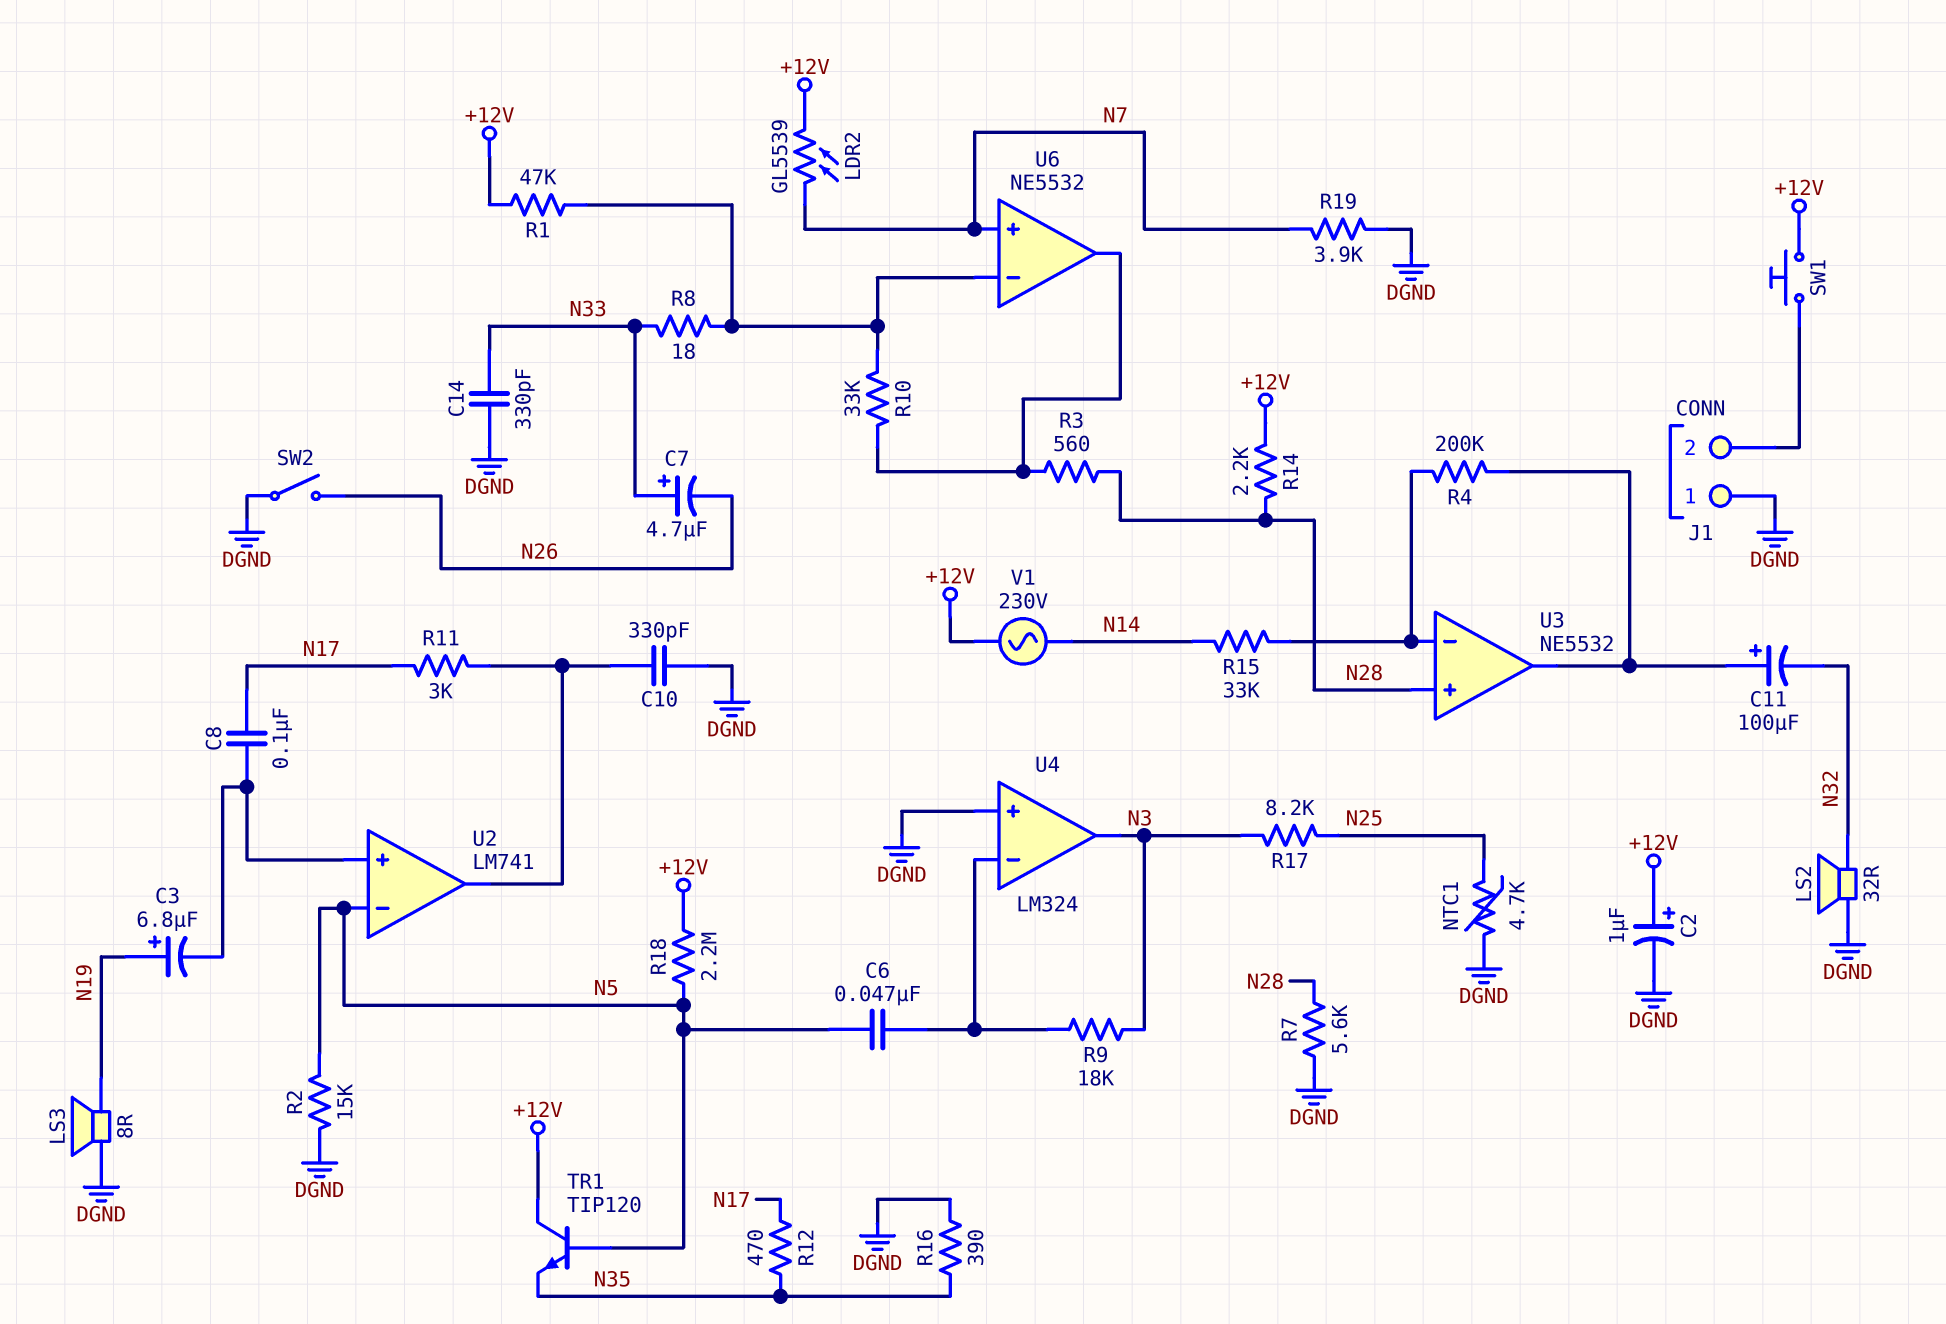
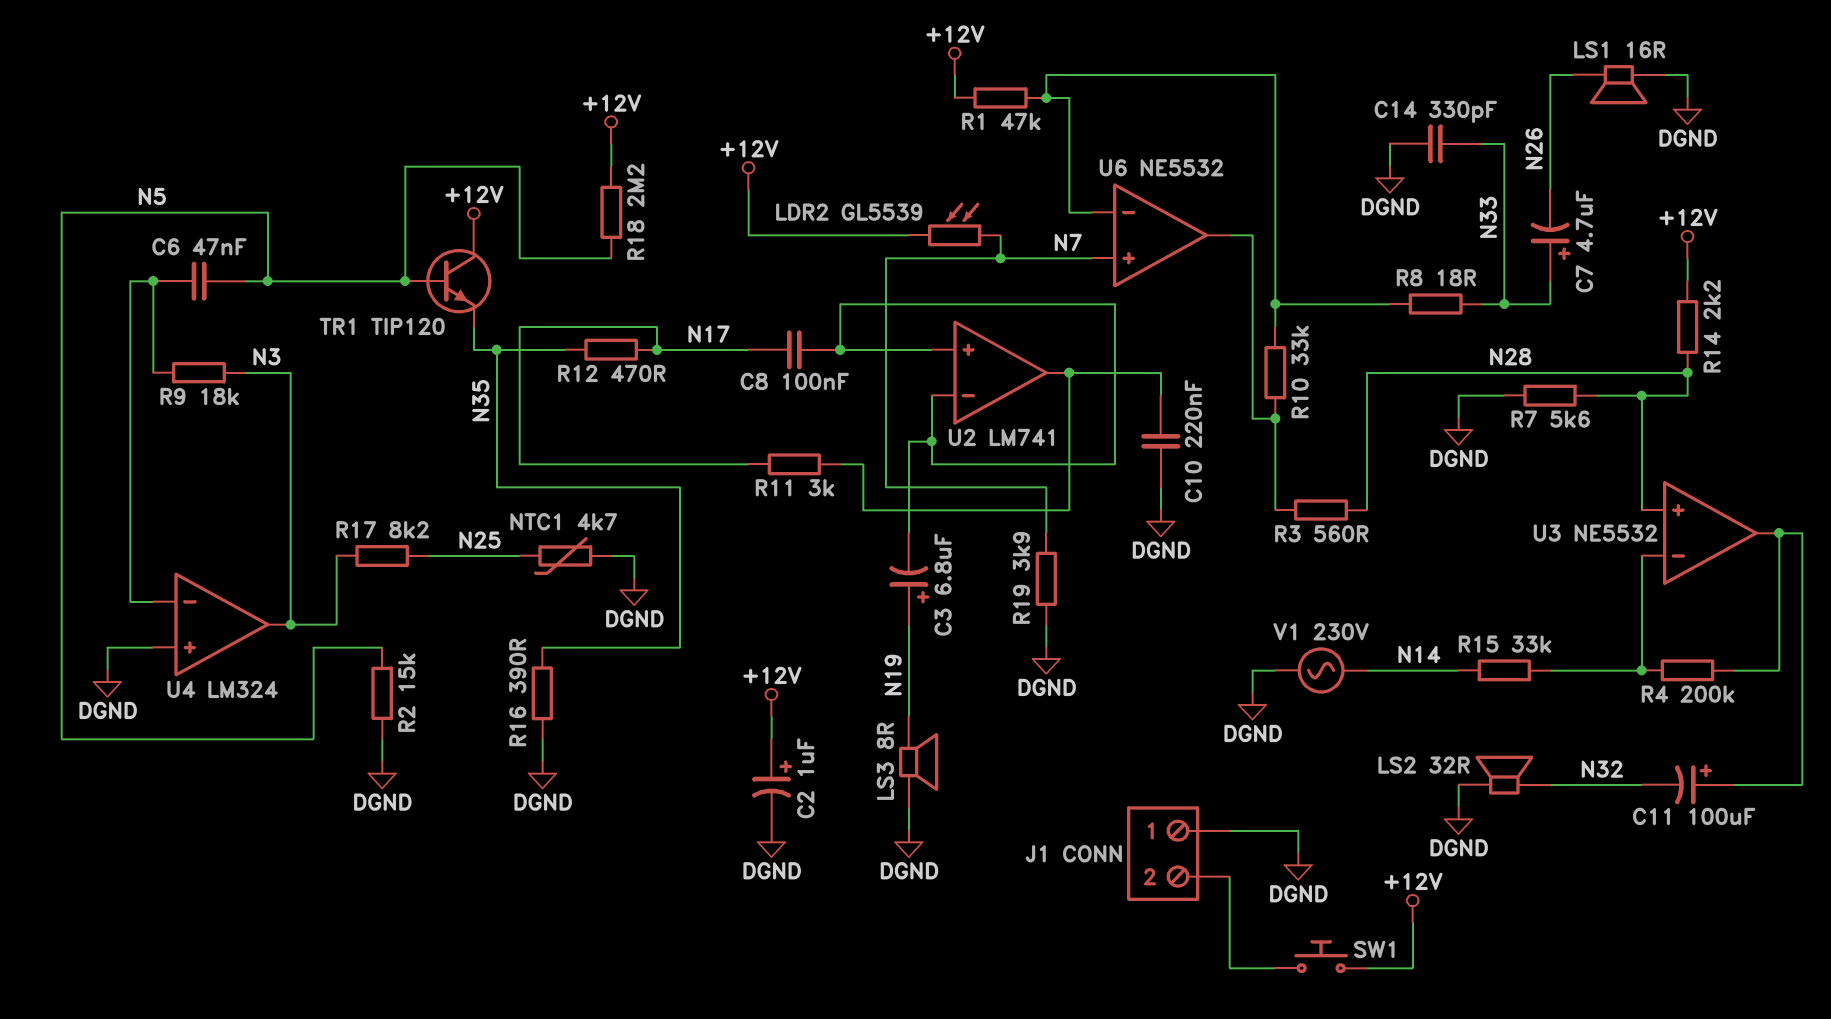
C10: 330pF (DGND, U2/out) -> 220nF (DGND, U2/out)
LS1: none -> speaker 16R (DGND, N26)
SW2: switch (DGND, N26) -> none
U2 pin in-: N5 -> U2/in+
V1: AC 230V (+12V, N14) -> AC 230V (DGND, N14)

